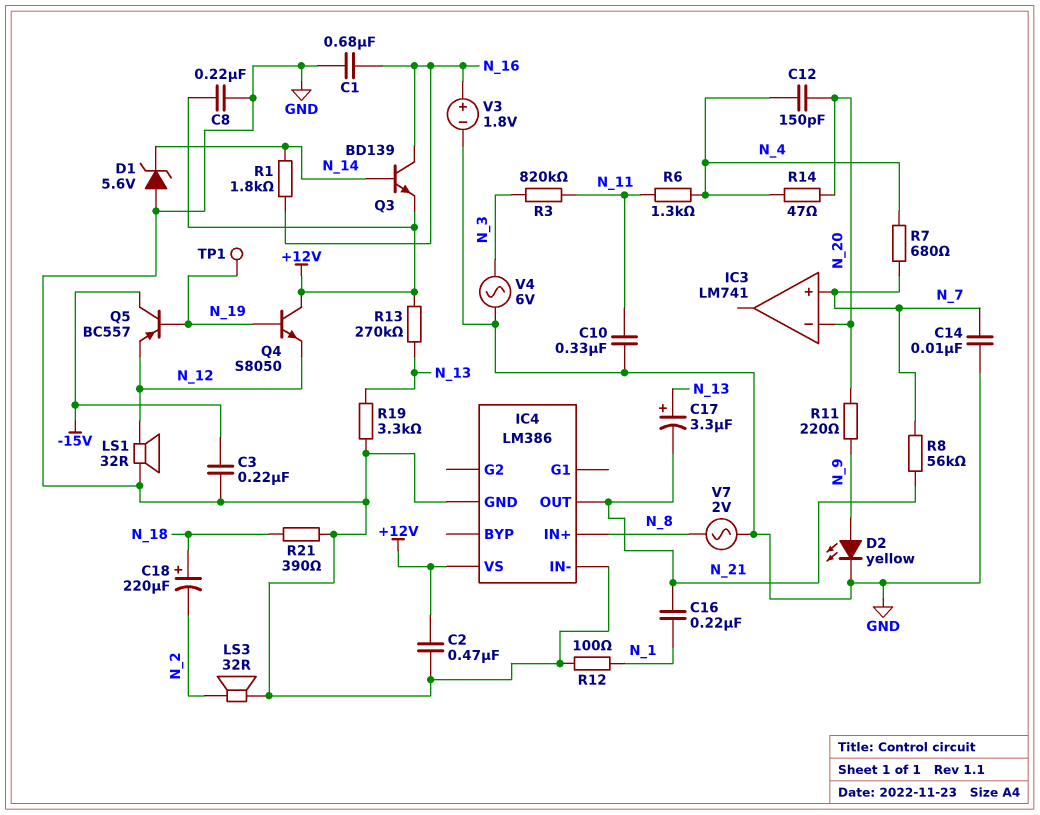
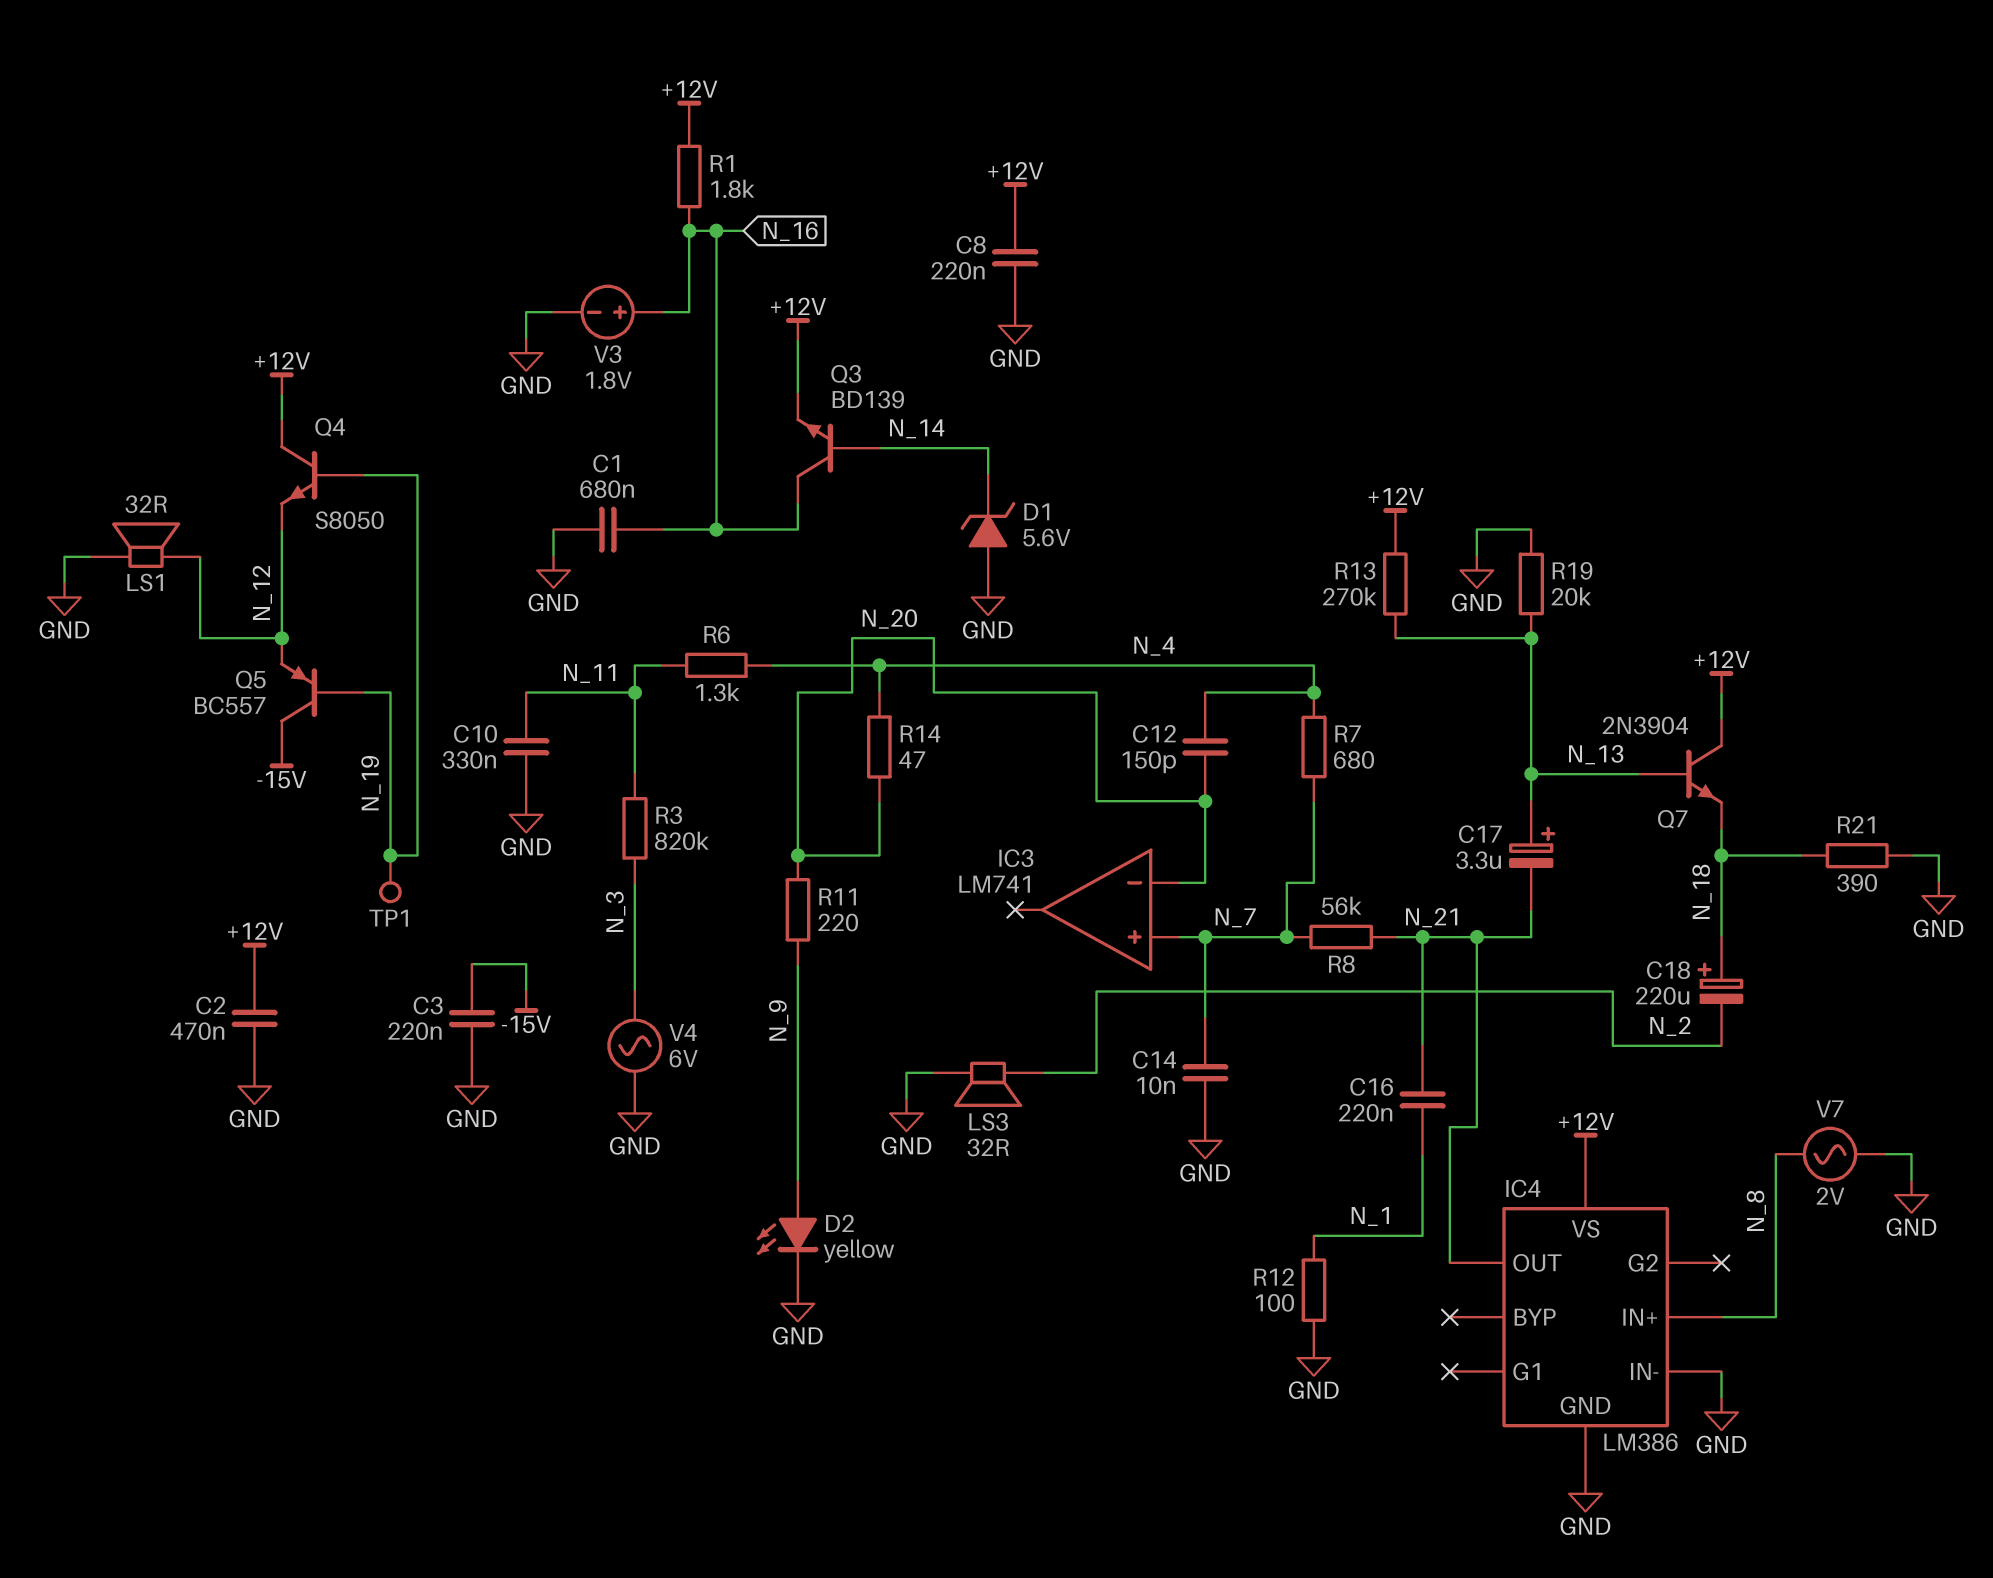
Q7: none -> NPN 2N3904 (B N_13, C +12V, E N_18)
R1: 1.8k (N_14, N_16) -> 1.8k (+12V, N_16)
R19: 3.3k (GND, N_13) -> 20k (GND, N_13)

